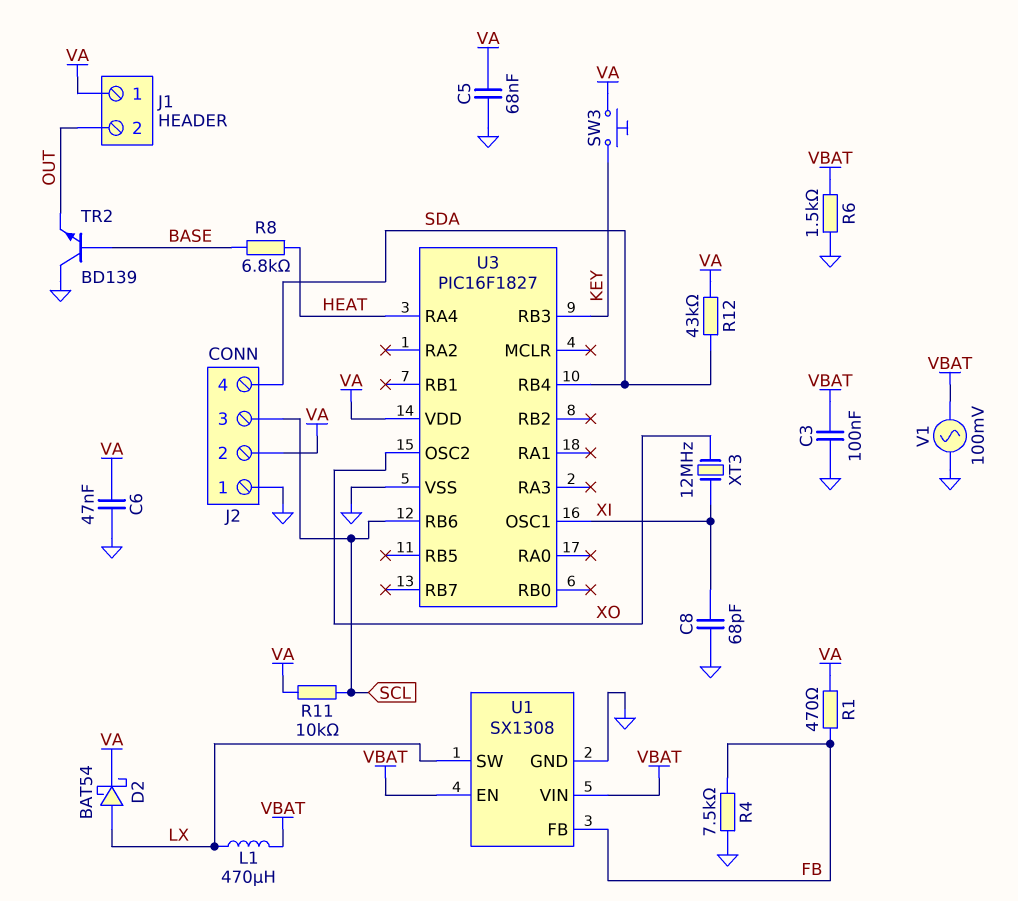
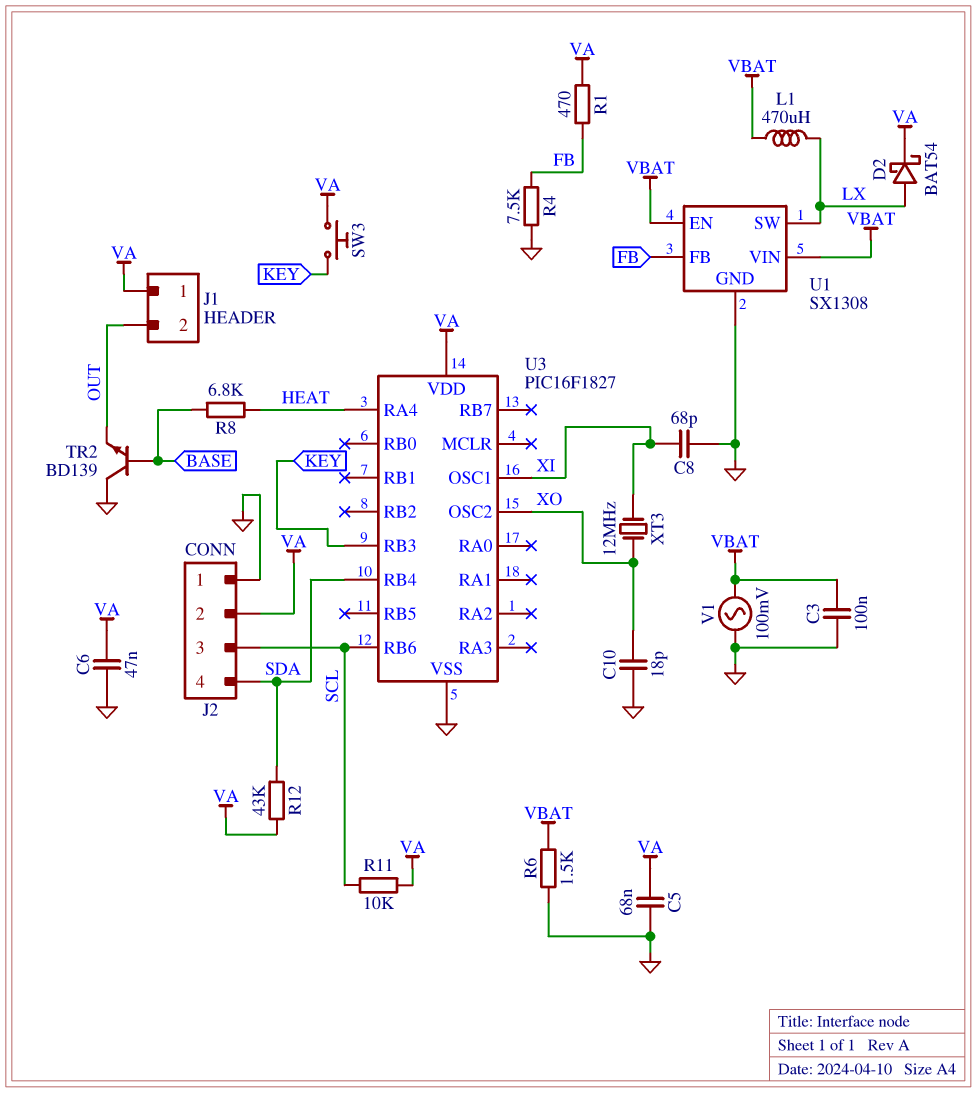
C10: none -> 18pF (GND, XO)

